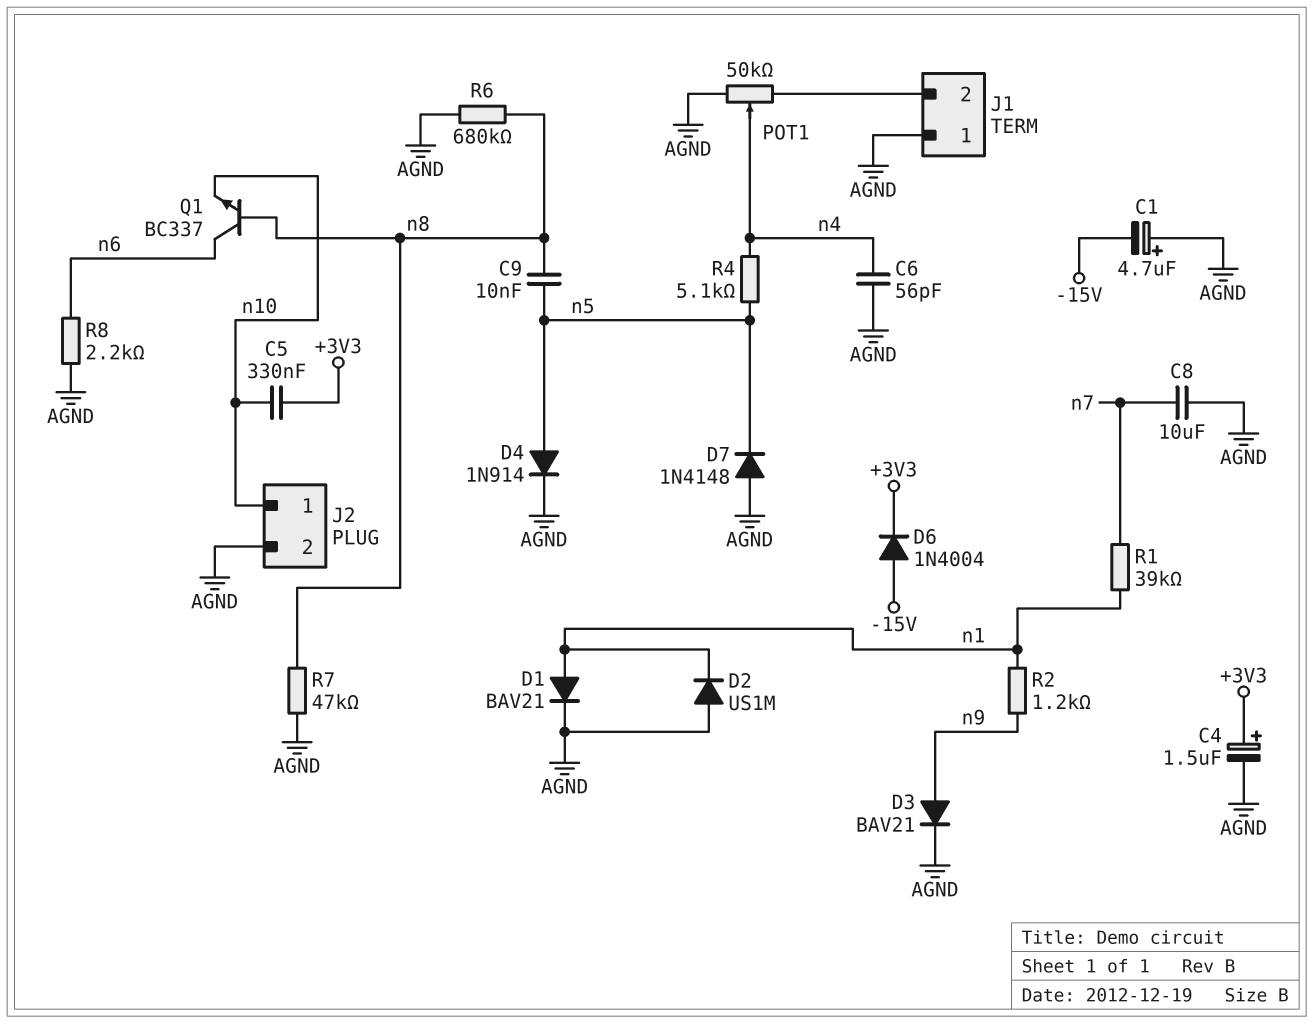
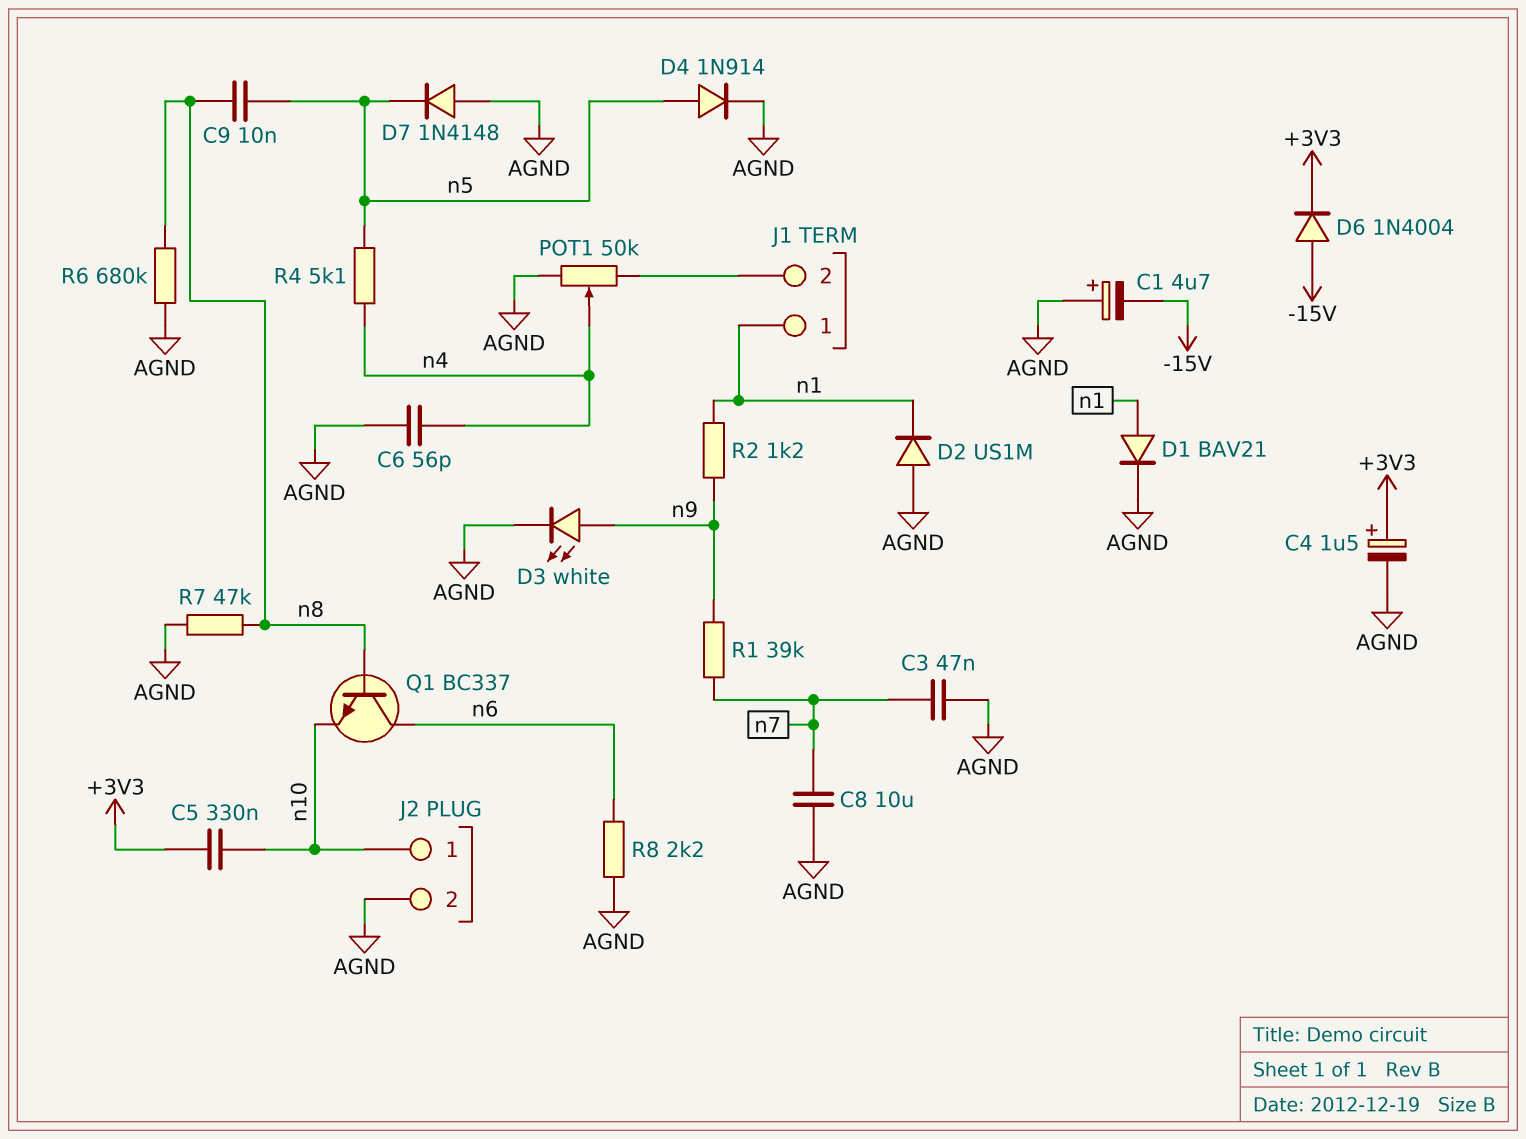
C3: none -> 47nF (AGND, n7)
D3: diode BAV21 (A n9, K AGND) -> LED white (A n9, K AGND)
J1 pin 1: AGND -> n1
R1: 39k (n1, n7) -> 39k (n7, n9)

